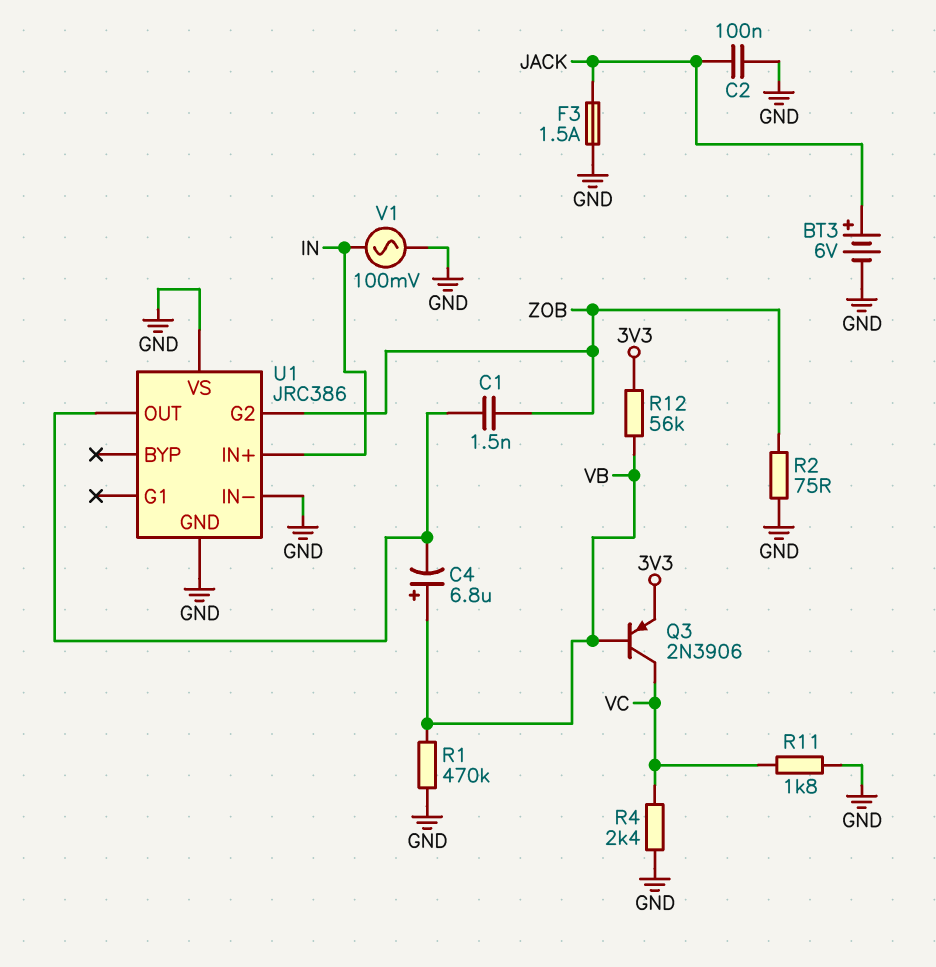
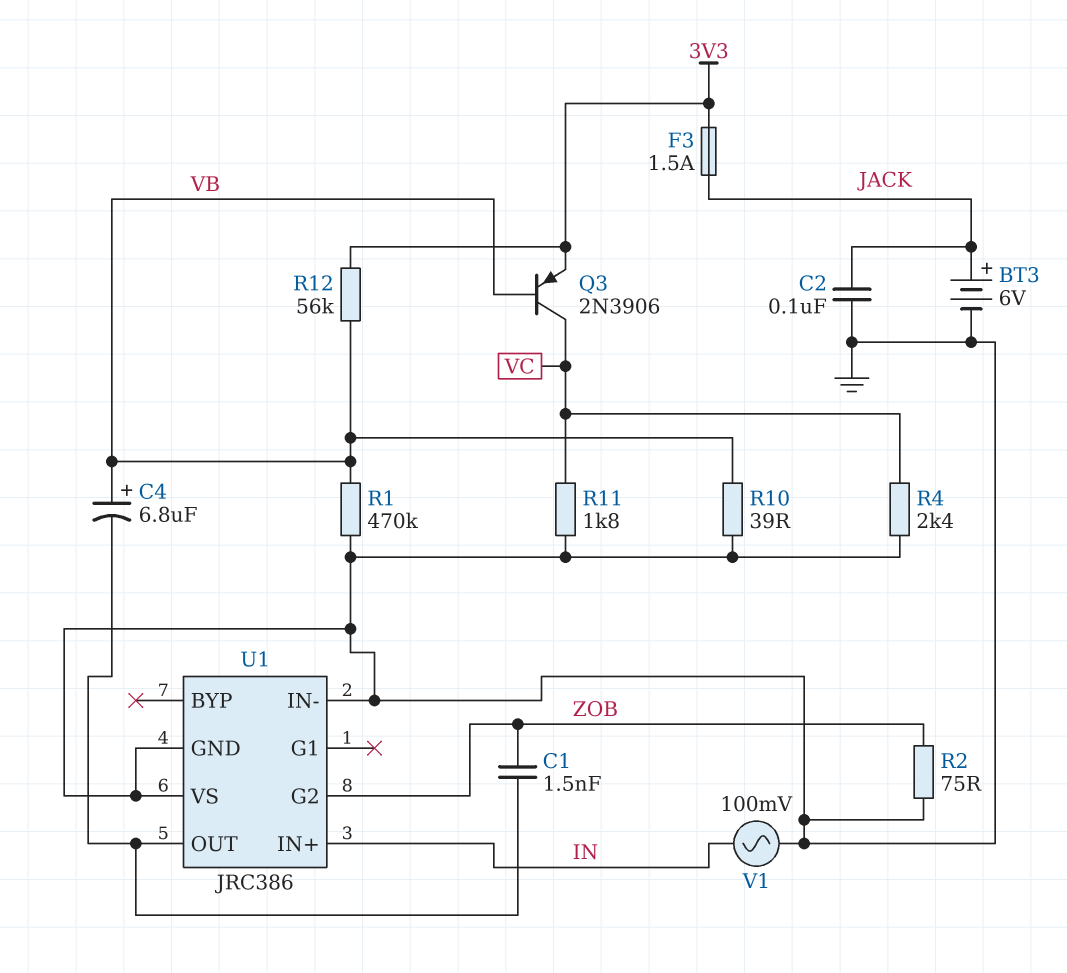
F3: 1.5A (GND, JACK) -> 1.5A (3V3, JACK)
R10: none -> 39 (GND, VB)

